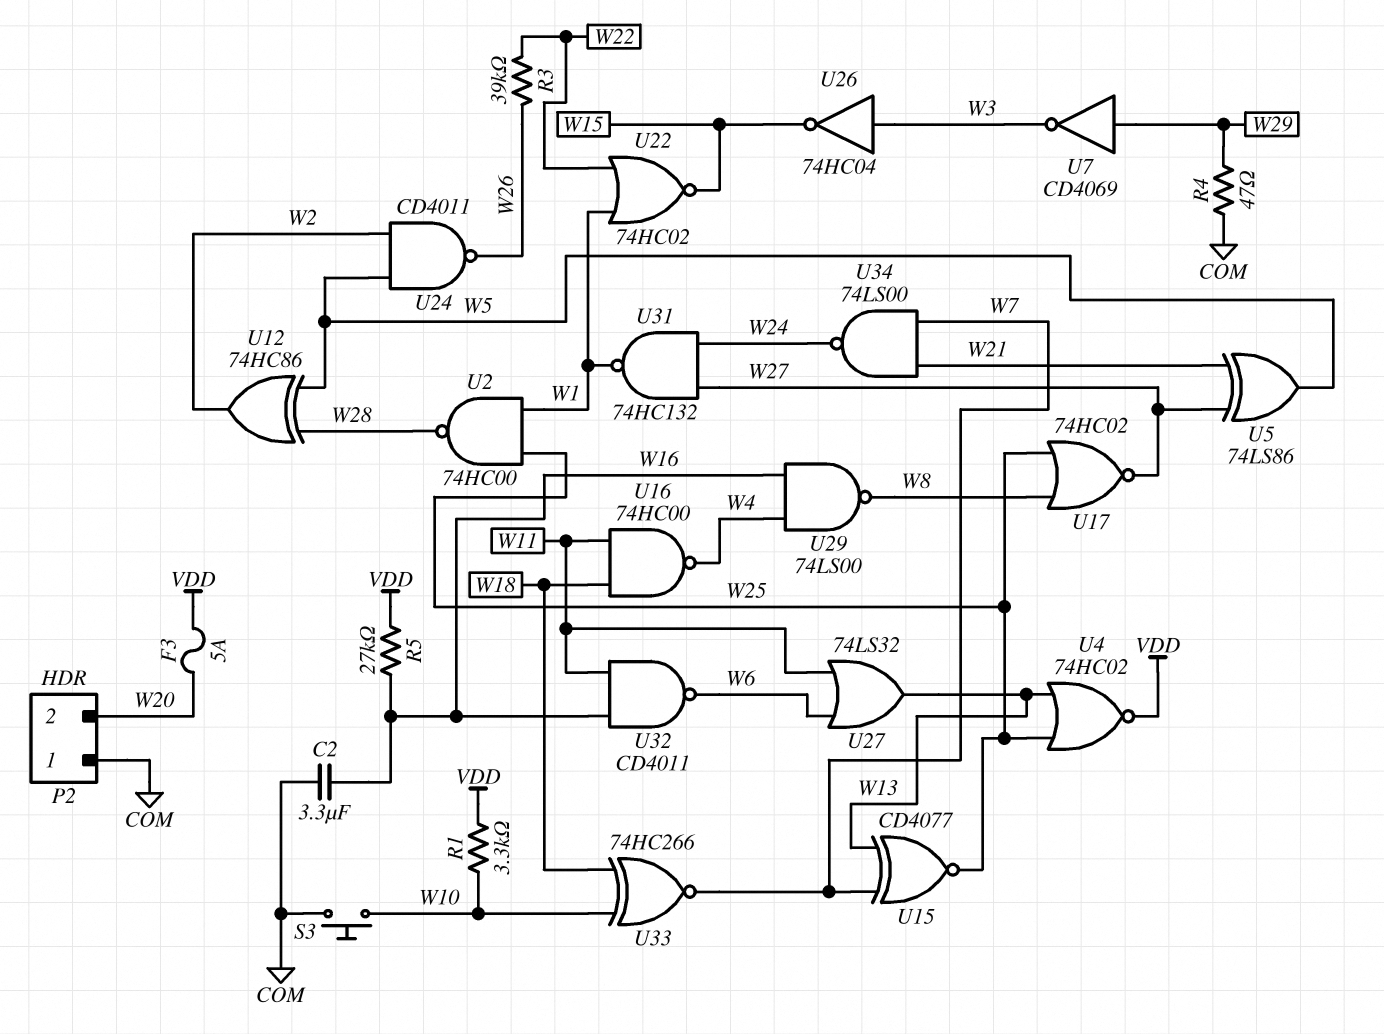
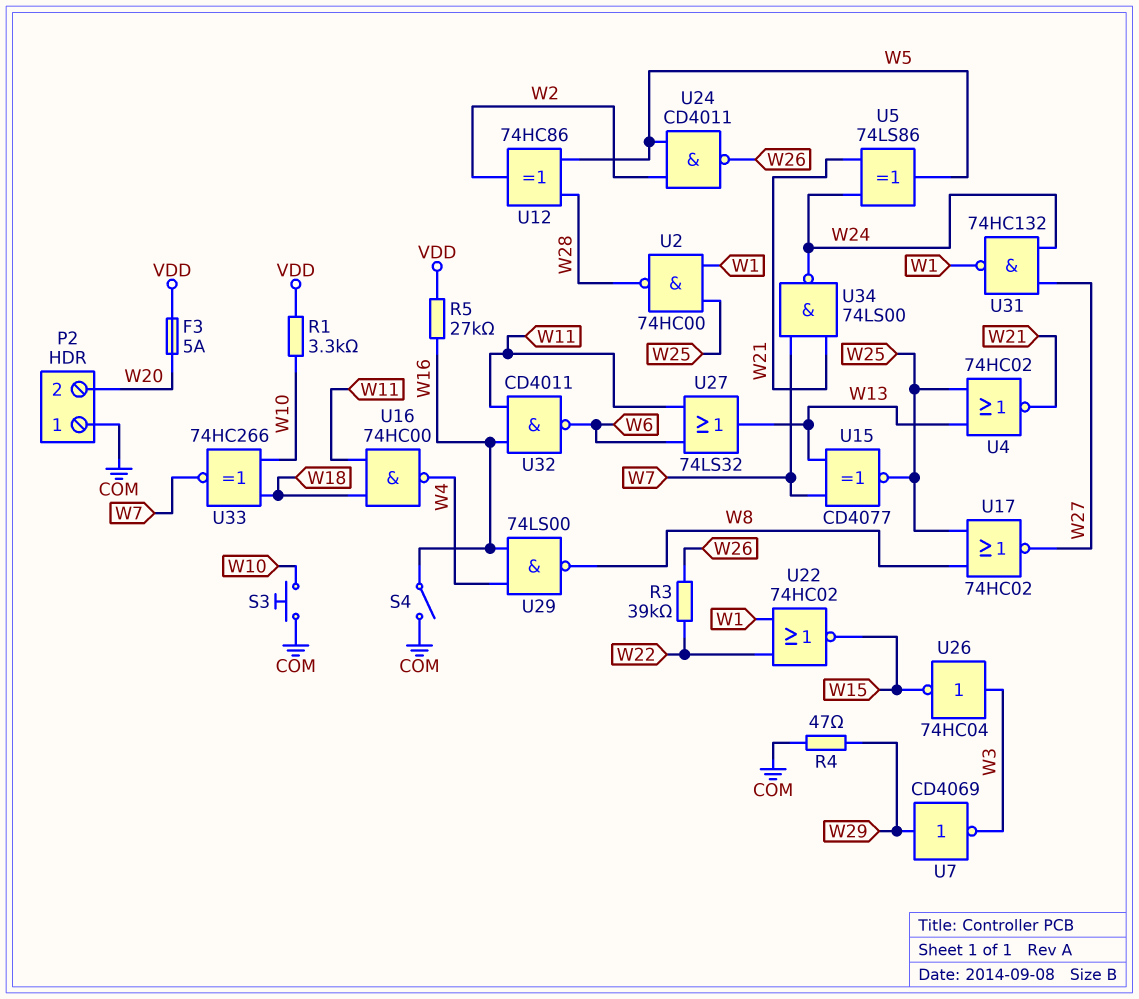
C2: 3.3uF (COM, W16) -> none
S4: none -> switch (COM, W16)
U4: NOR 74HC02 (in W13, in W25, out VDD) -> NOR 74HC02 (in W13, in W25, out W21)
U5: XOR 74LS86 (in W21, in W27, out W5) -> XOR 74LS86 (in W21, in W24, out W5)

